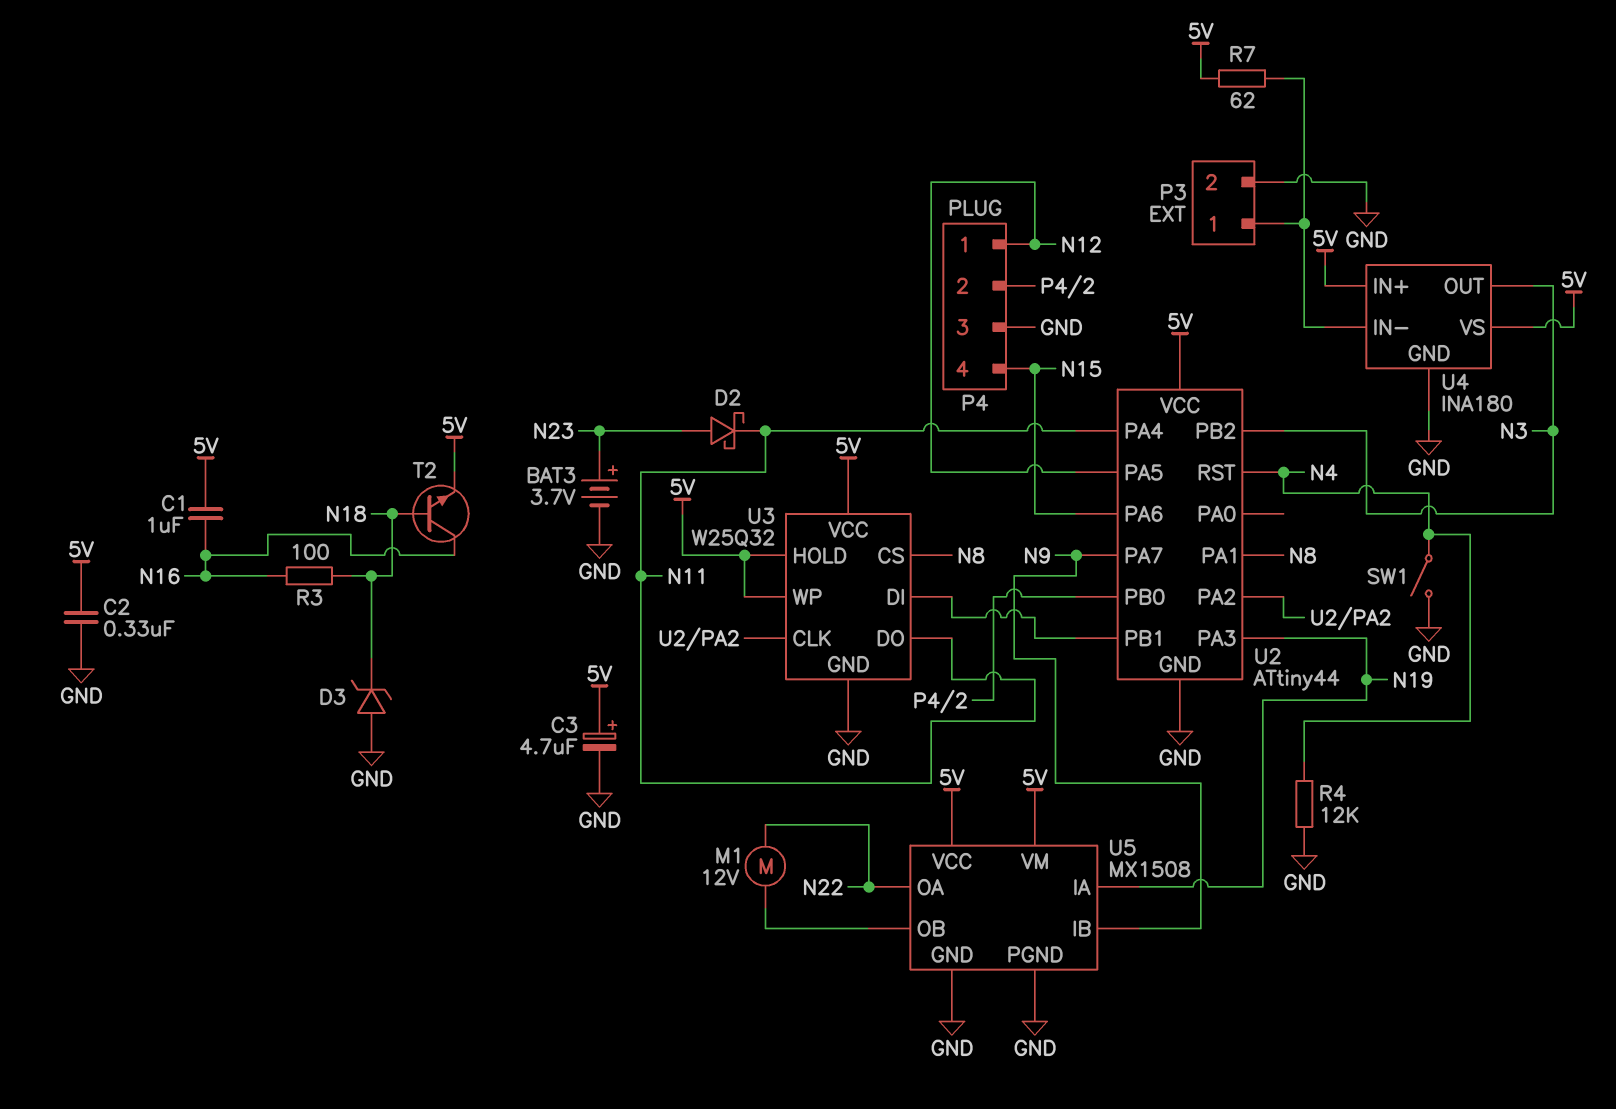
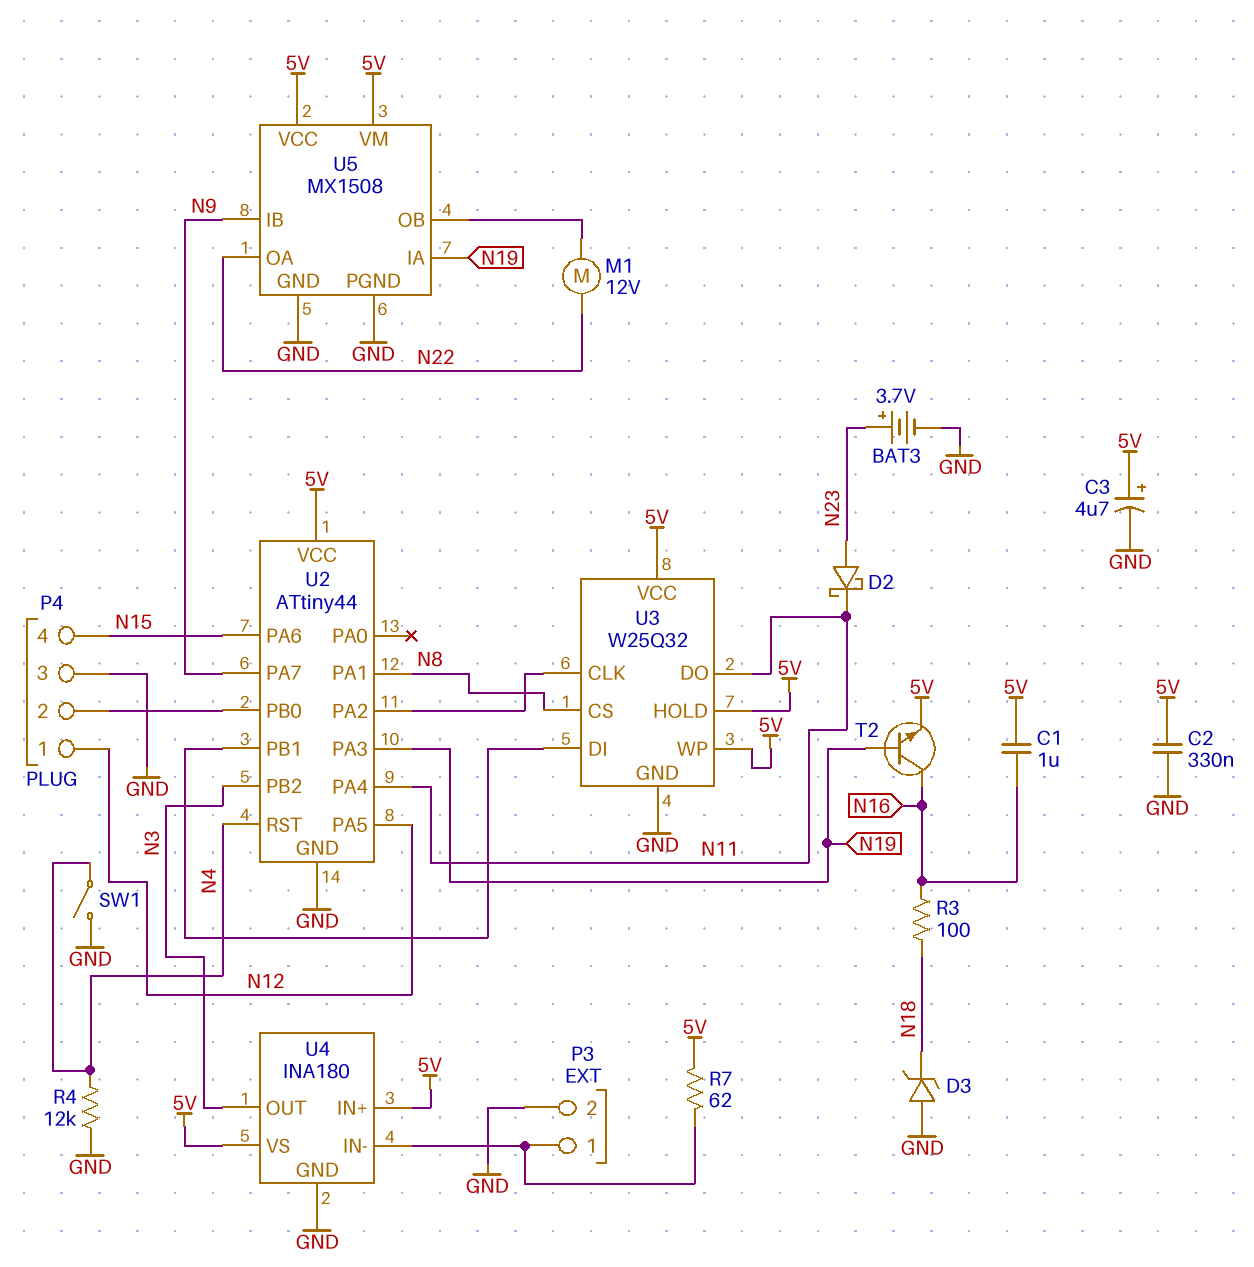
T2: NPN (B N18, C N16, E 5V) -> NPN (B N19, C N16, E 5V)

